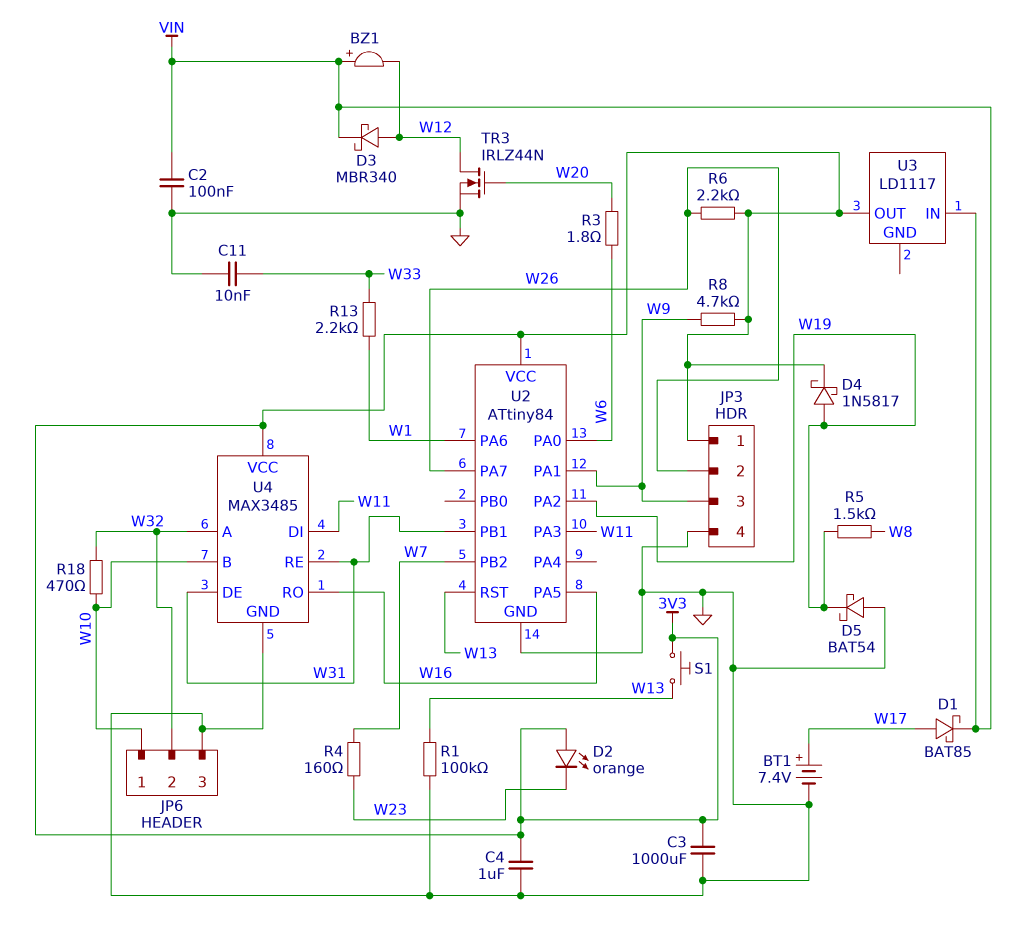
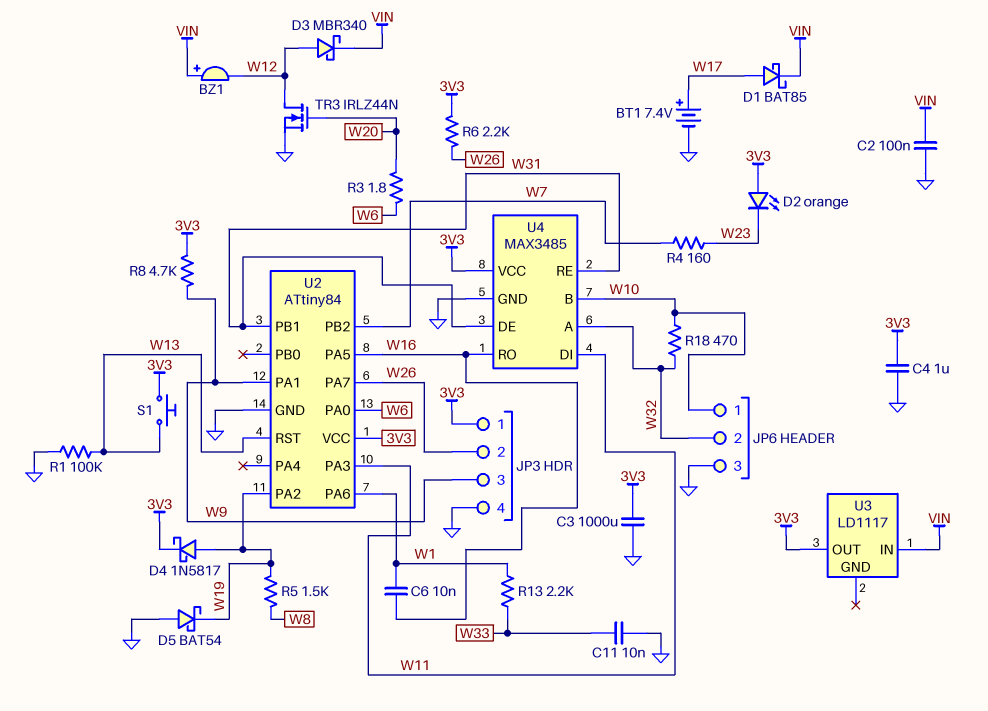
C6: none -> 10nF (W1, W16)

